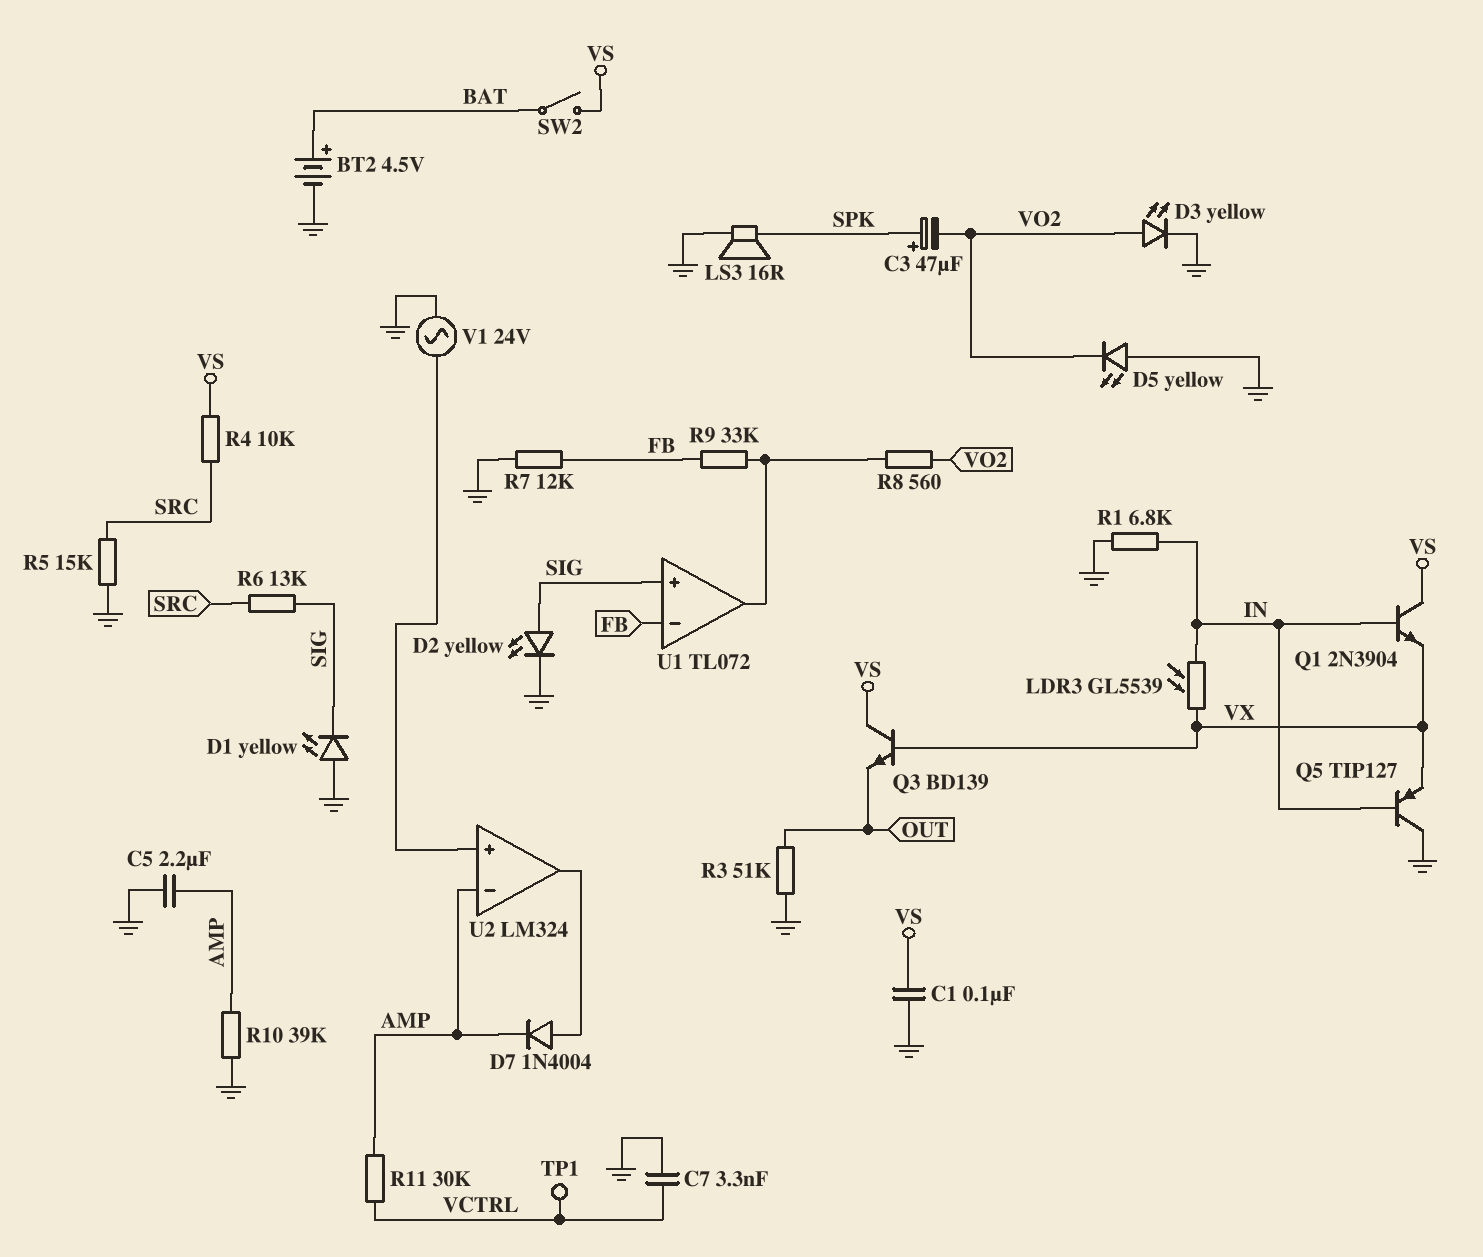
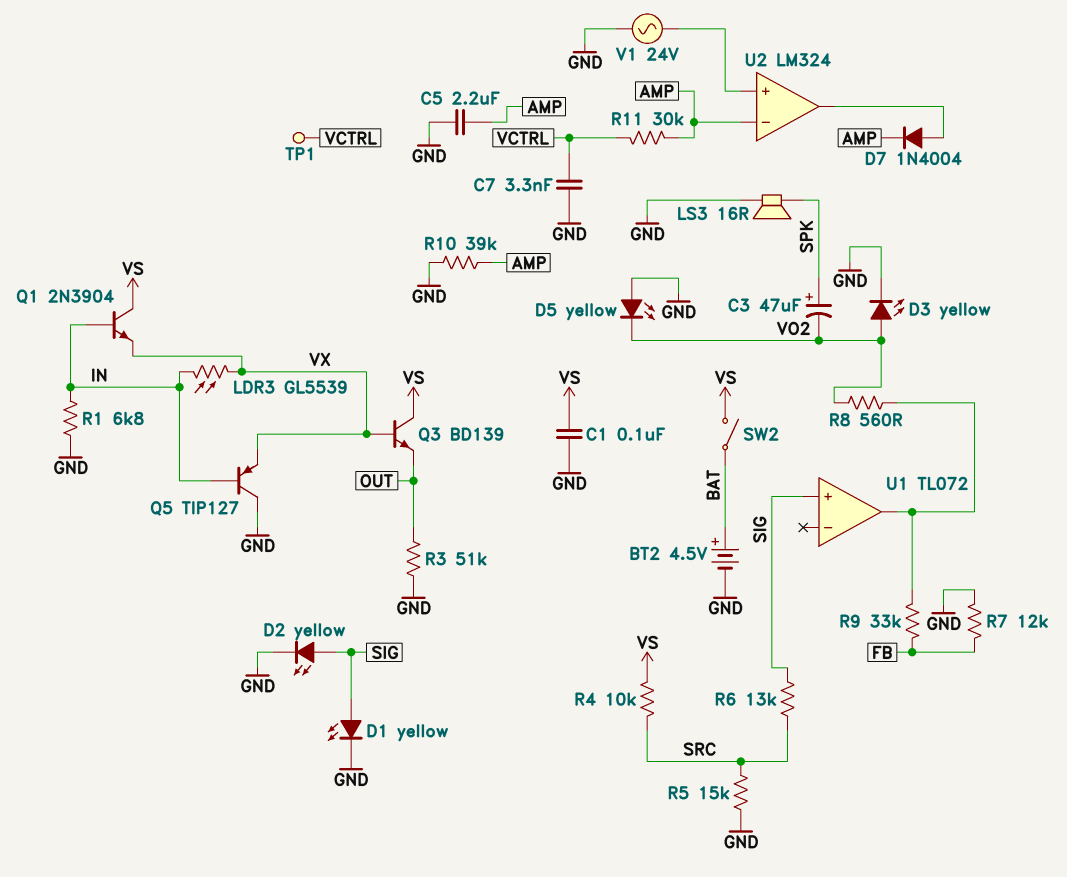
D1: LED yellow (A GND, K SIG) -> LED yellow (A SIG, K GND)
U1 pin in-: FB -> none

